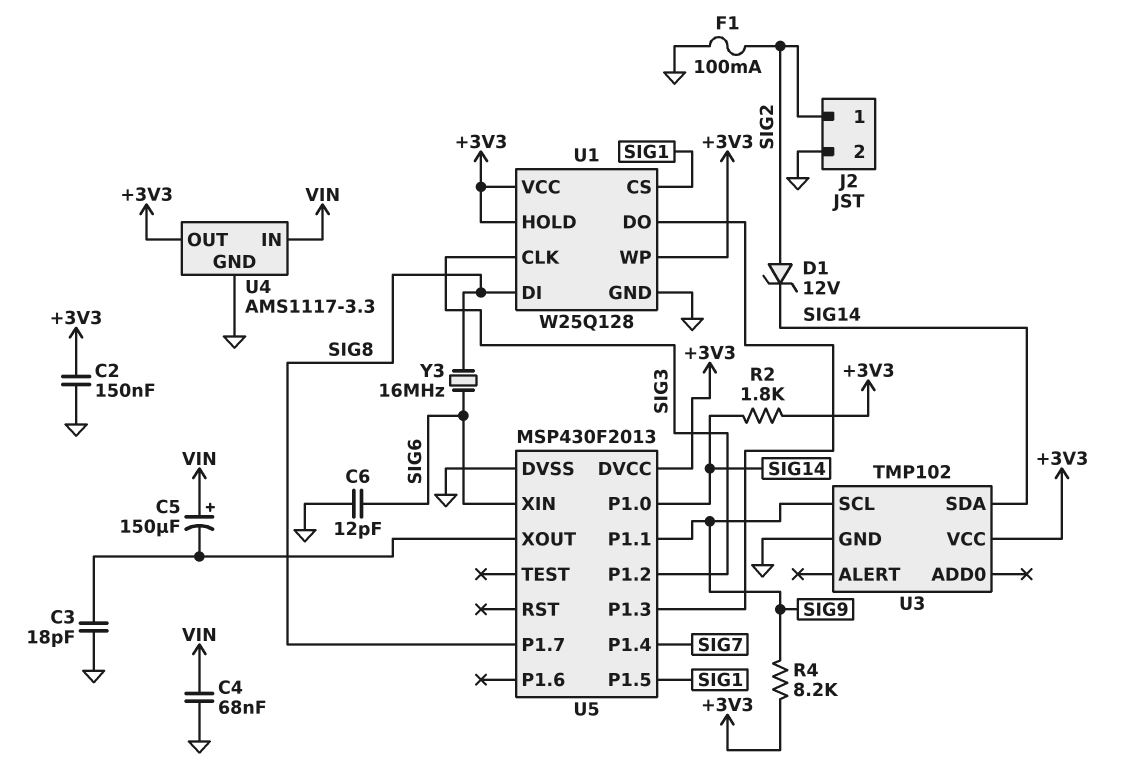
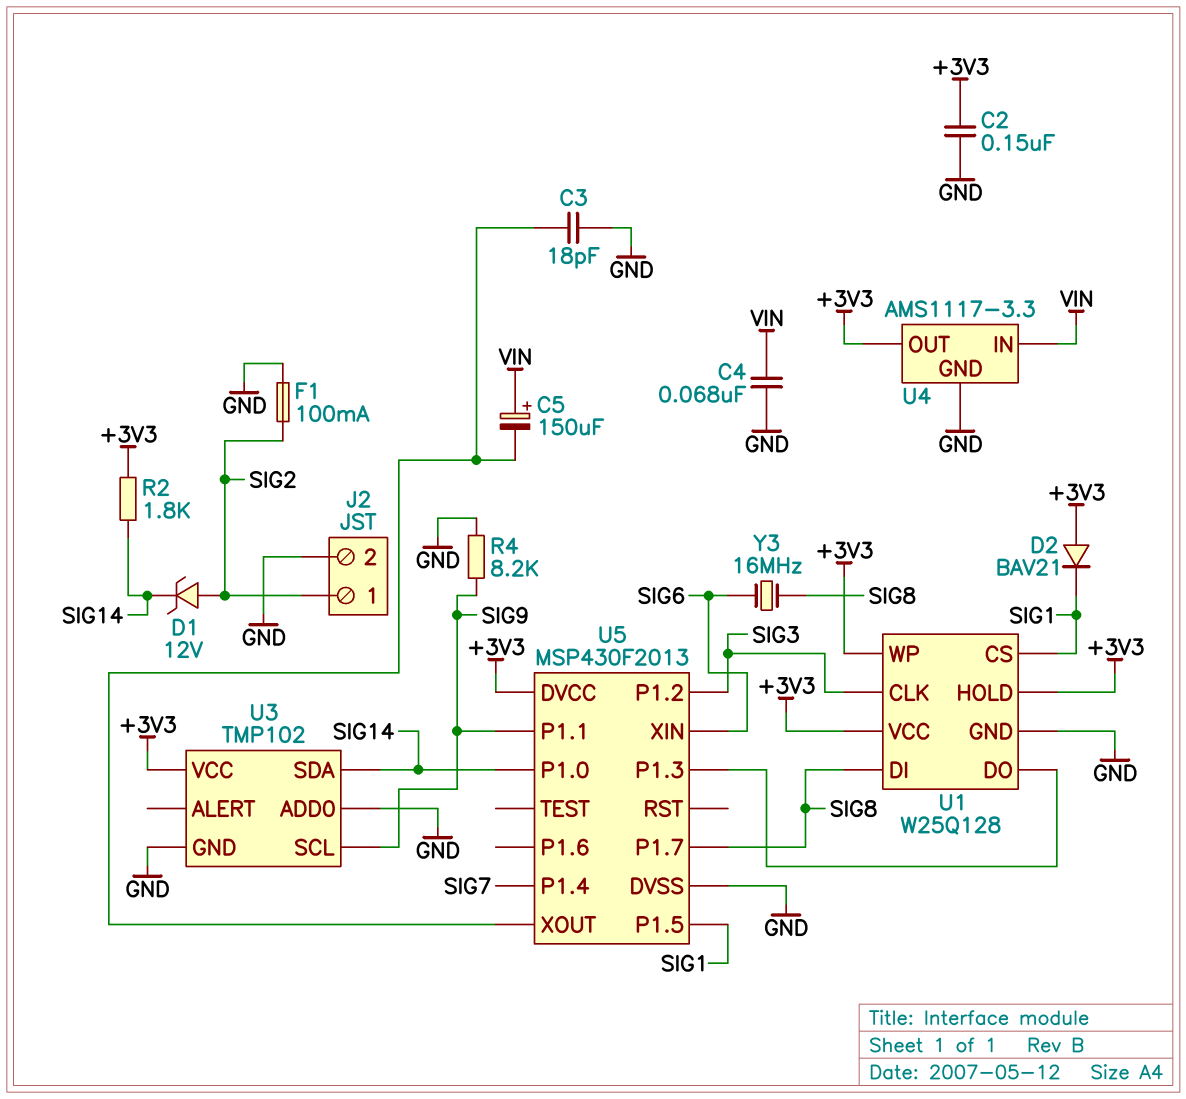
C6: 12pF (GND, SIG6) -> none
D2: none -> diode BAV21 (A +3V3, K SIG1)
R4: 8.2k (+3V3, SIG9) -> 8.2k (GND, SIG9)
U3 pin ADD0: none -> GND

